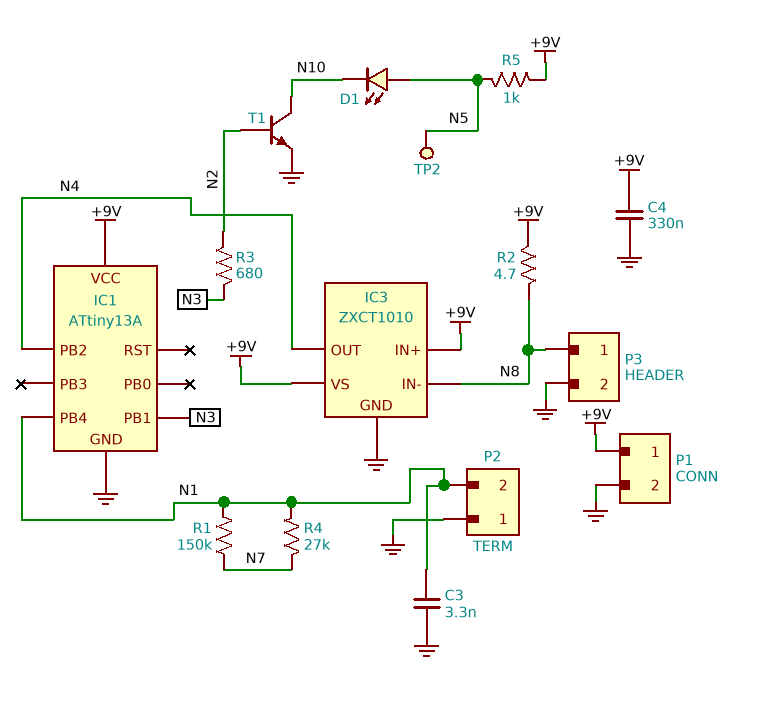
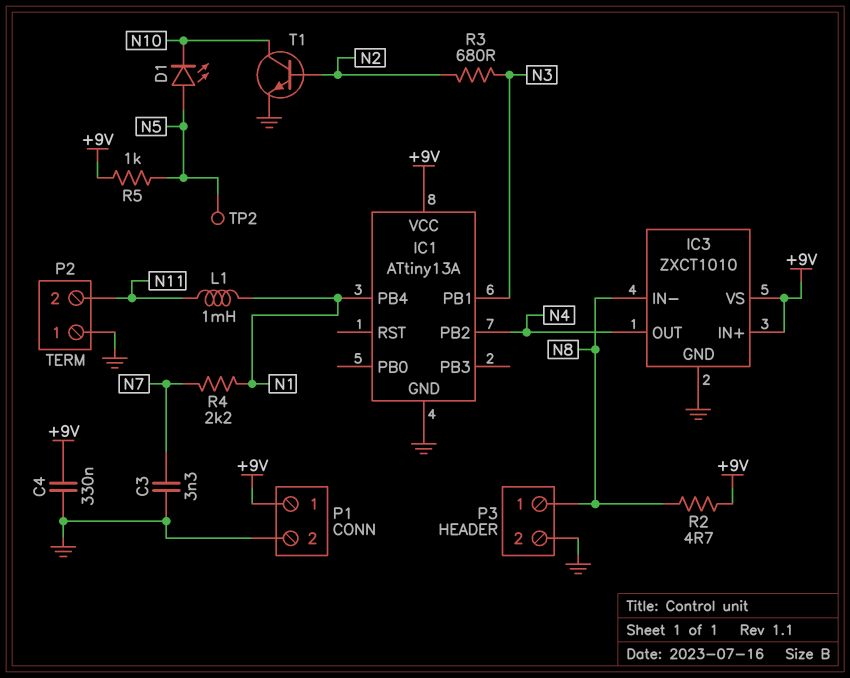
C3: 3.3nF (GND, N1) -> 3.3nF (GND, N7)
L1: none -> 1mH (N1, N11)
P2 pin 2: N1 -> N11
R1: 150k (N1, N7) -> none
R4: 27k (N1, N7) -> 2.2k (N1, N7)

